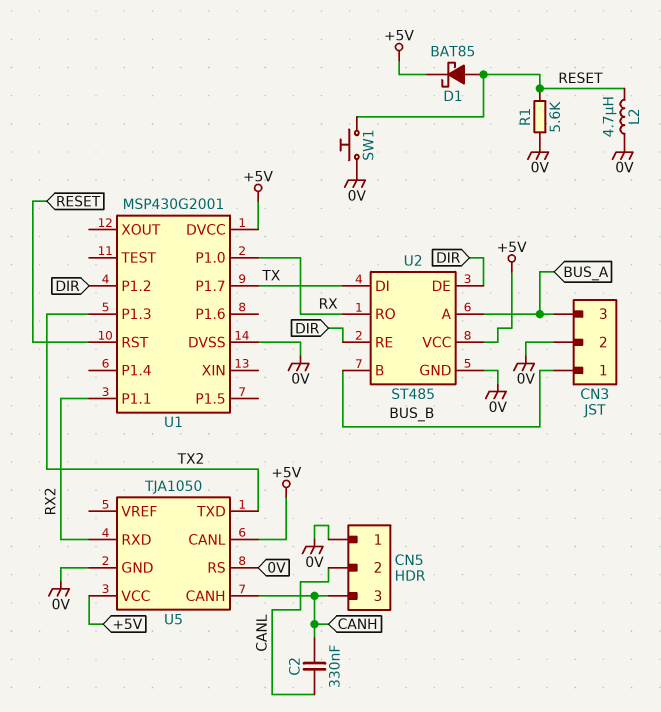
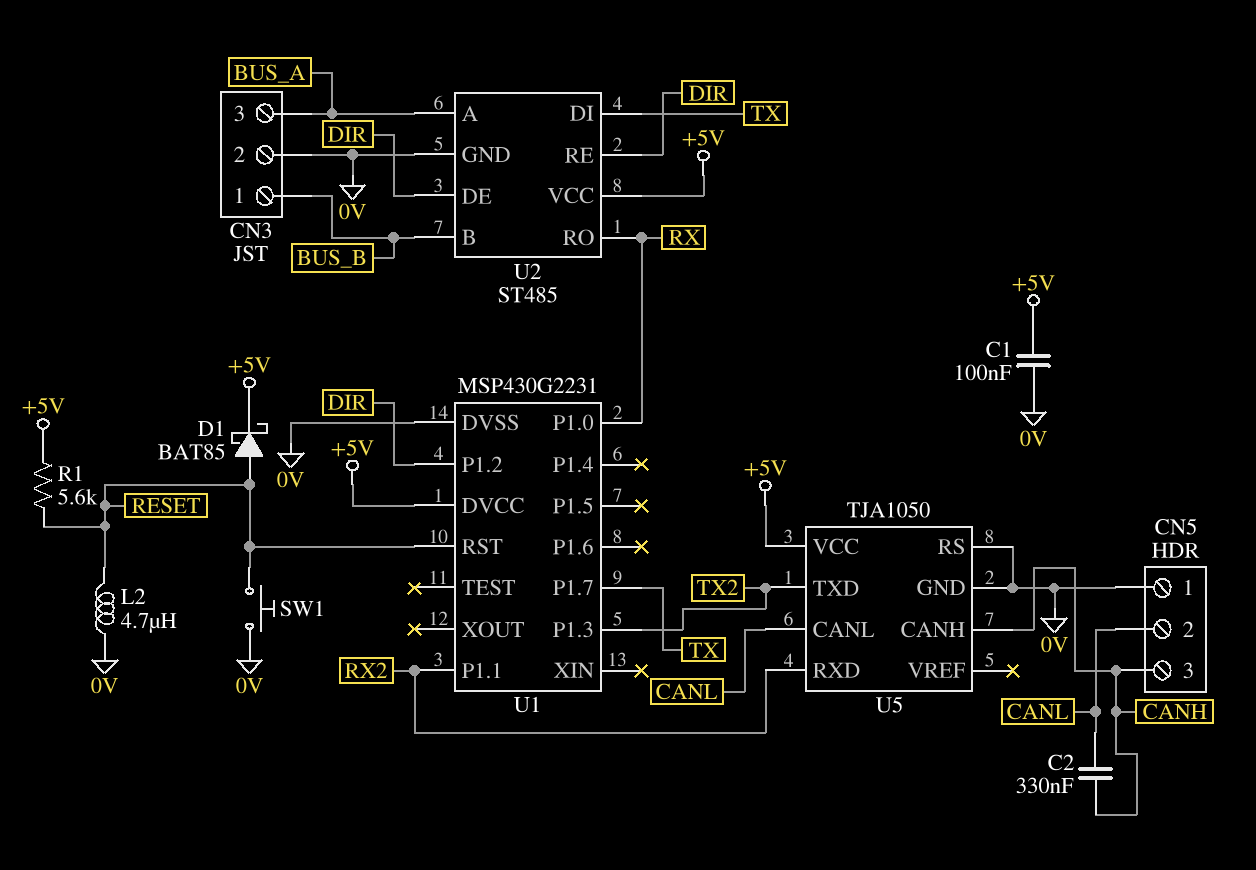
C1: none -> 100nF (+5V, 0V)
R1: 5.6k (0V, RESET) -> 5.6k (+5V, RESET)
U1: MSP430G2001 -> MSP430G2231
U5 pin CANL: +5V -> CANL

